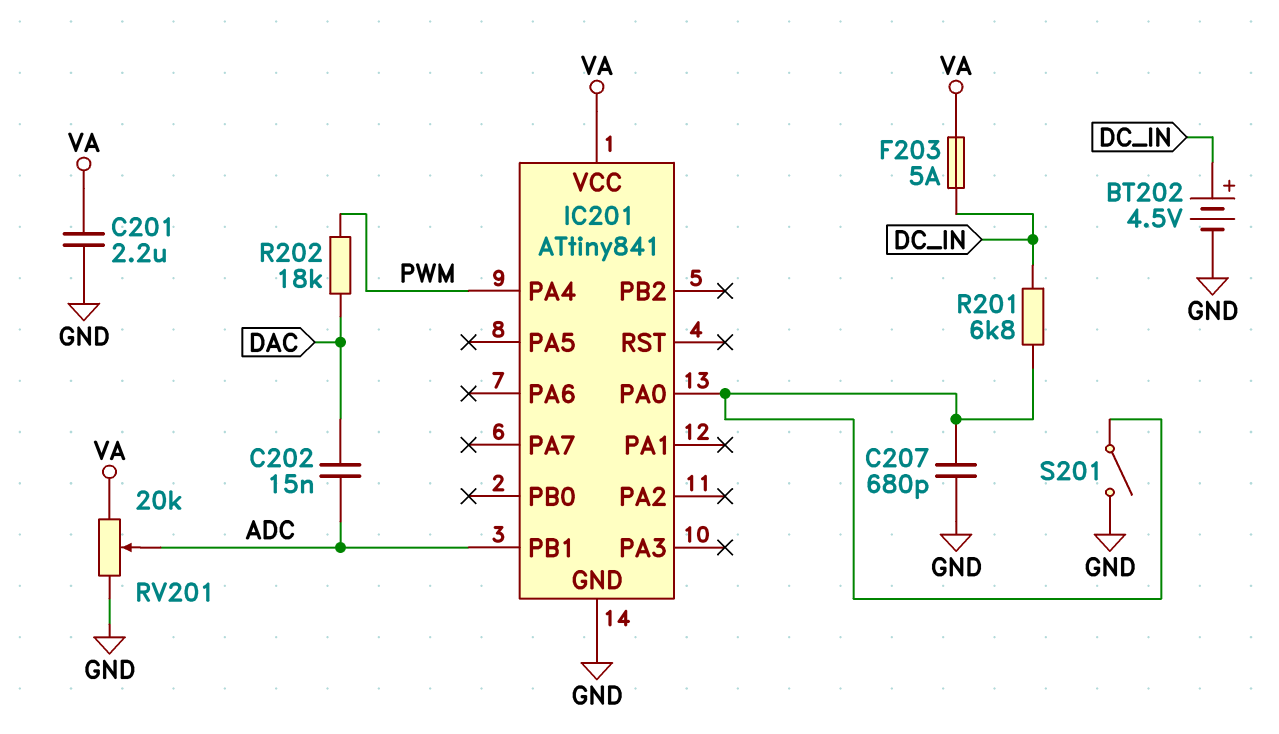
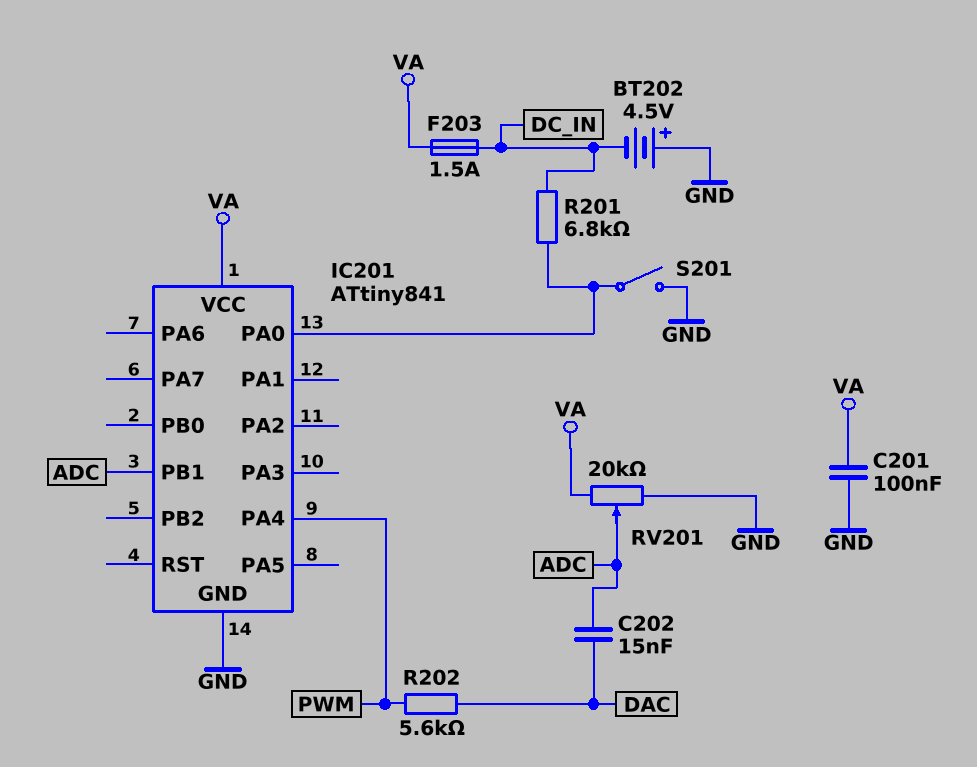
BT202: 4.5V (plus DC_IN, minus GND) -> 4.5V (plus GND, minus DC_IN)
C201: 2.2uF (GND, VA) -> 100nF (GND, VA)
C207: 680pF (GND, IC201/PA0) -> none
F203: 5A (DC_IN, VA) -> 1.5A (DC_IN, VA)
R202: 18k (DAC, PWM) -> 5.6k (DAC, PWM)

